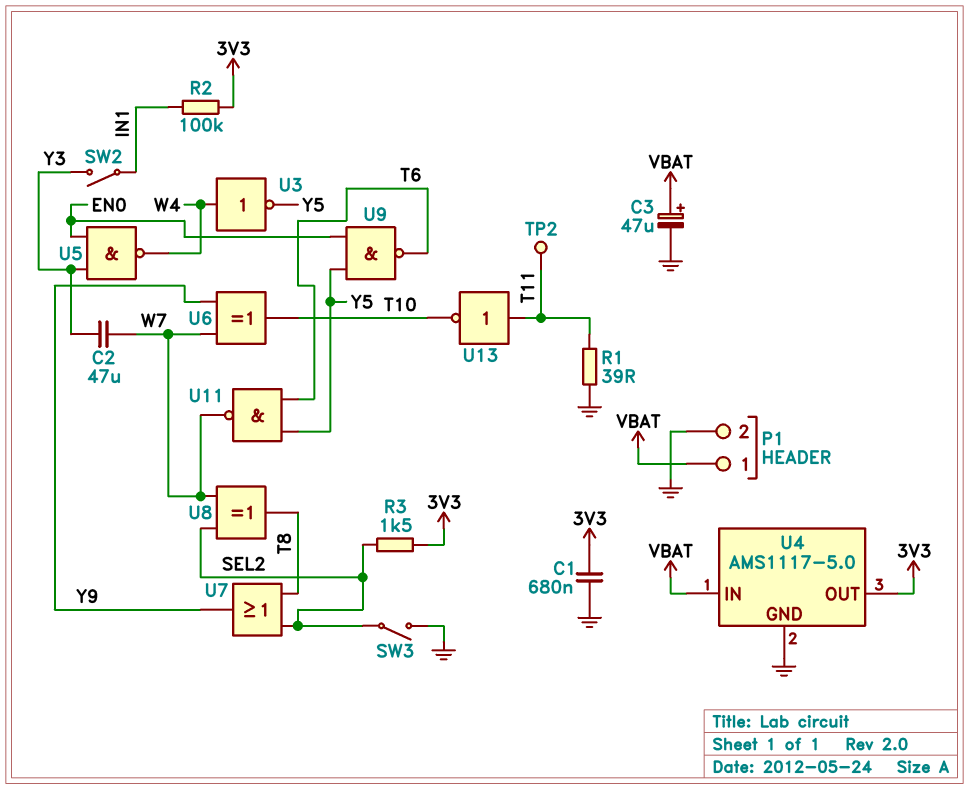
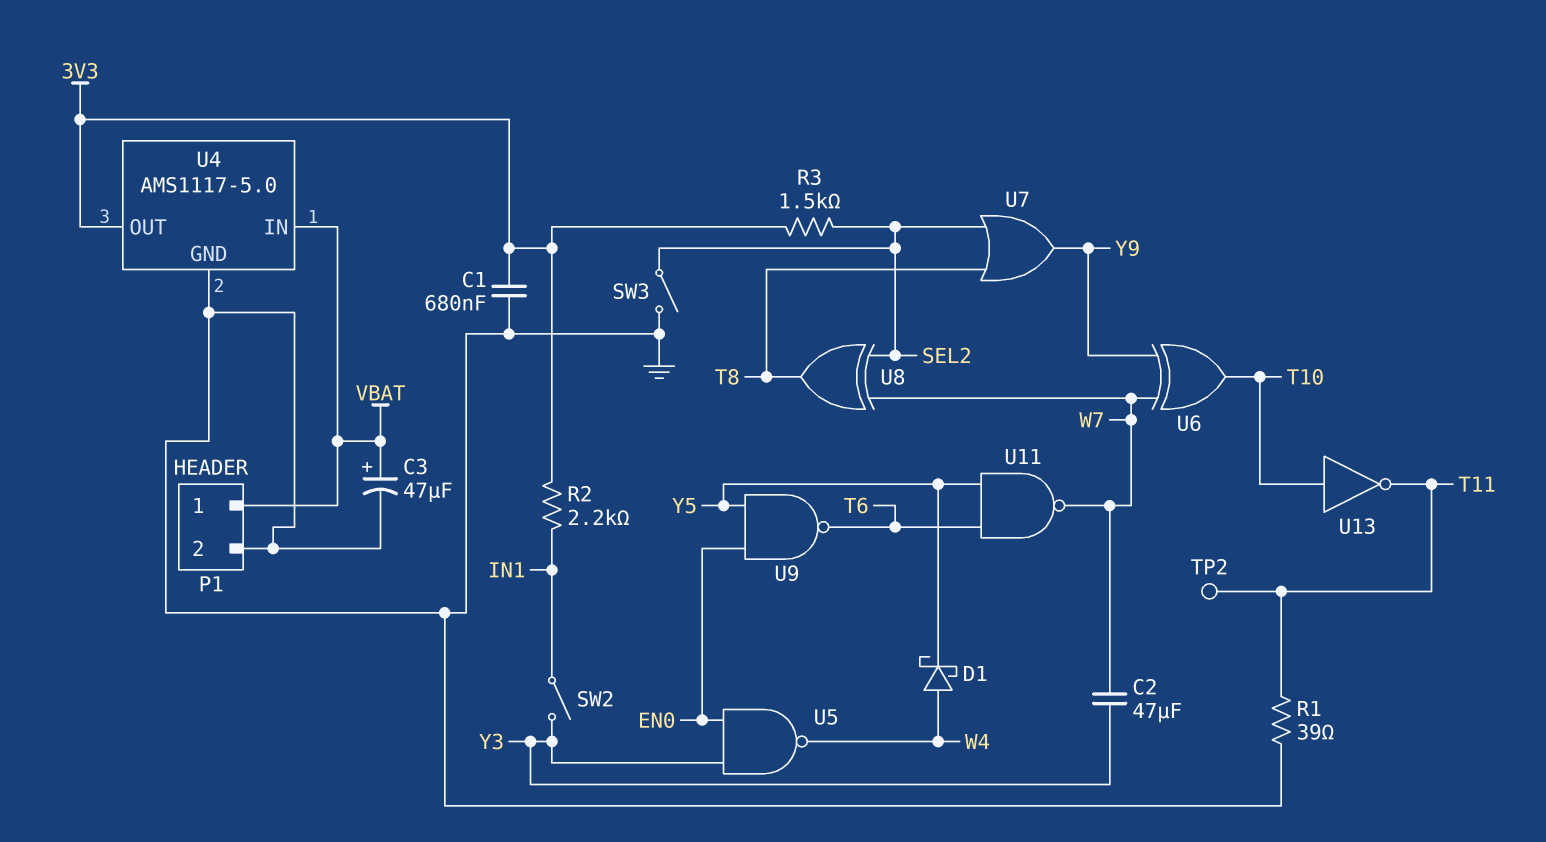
D1: none -> schottky (A W4, K Y5)
R2: 100k (3V3, IN1) -> 2.2k (3V3, IN1)
U3: NOT (in W4, out Y5) -> none
U13: NOT (in T11, out T10) -> NOT (in T10, out T11)

